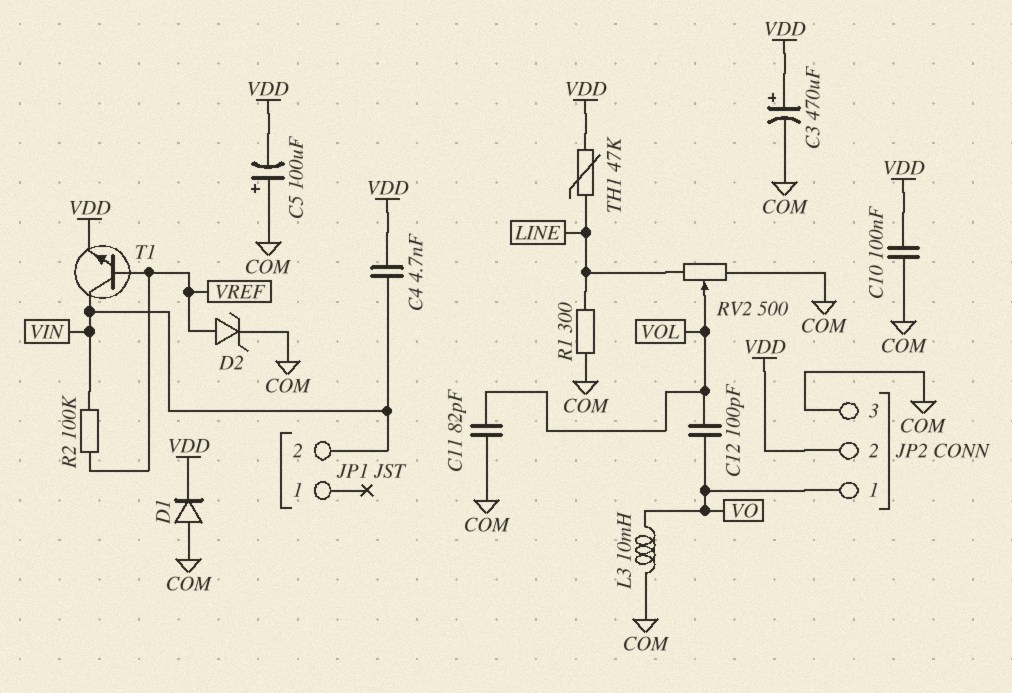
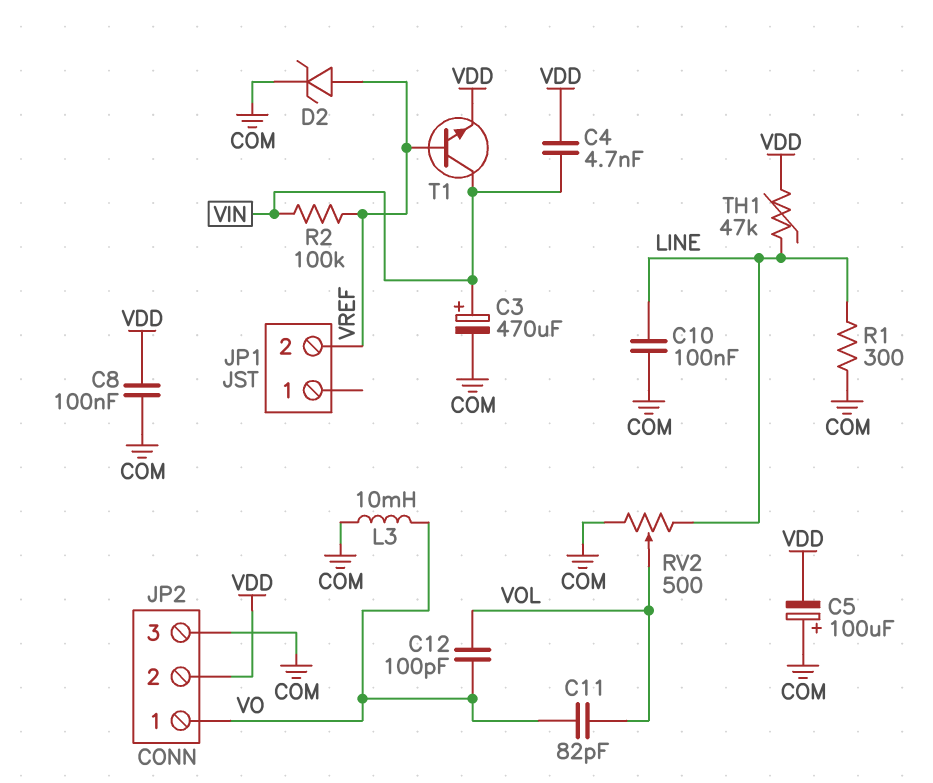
C3: 470uF (plus VDD, minus COM) -> 470uF (plus VIN, minus COM)
C8: none -> 100nF (COM, VDD)
C10: 100nF (COM, VDD) -> 100nF (COM, LINE)
C11: 82pF (COM, VOL) -> 82pF (VO, VOL)
D1: diode (A COM, K VDD) -> none
JP1 pin 2: VIN -> VREF

